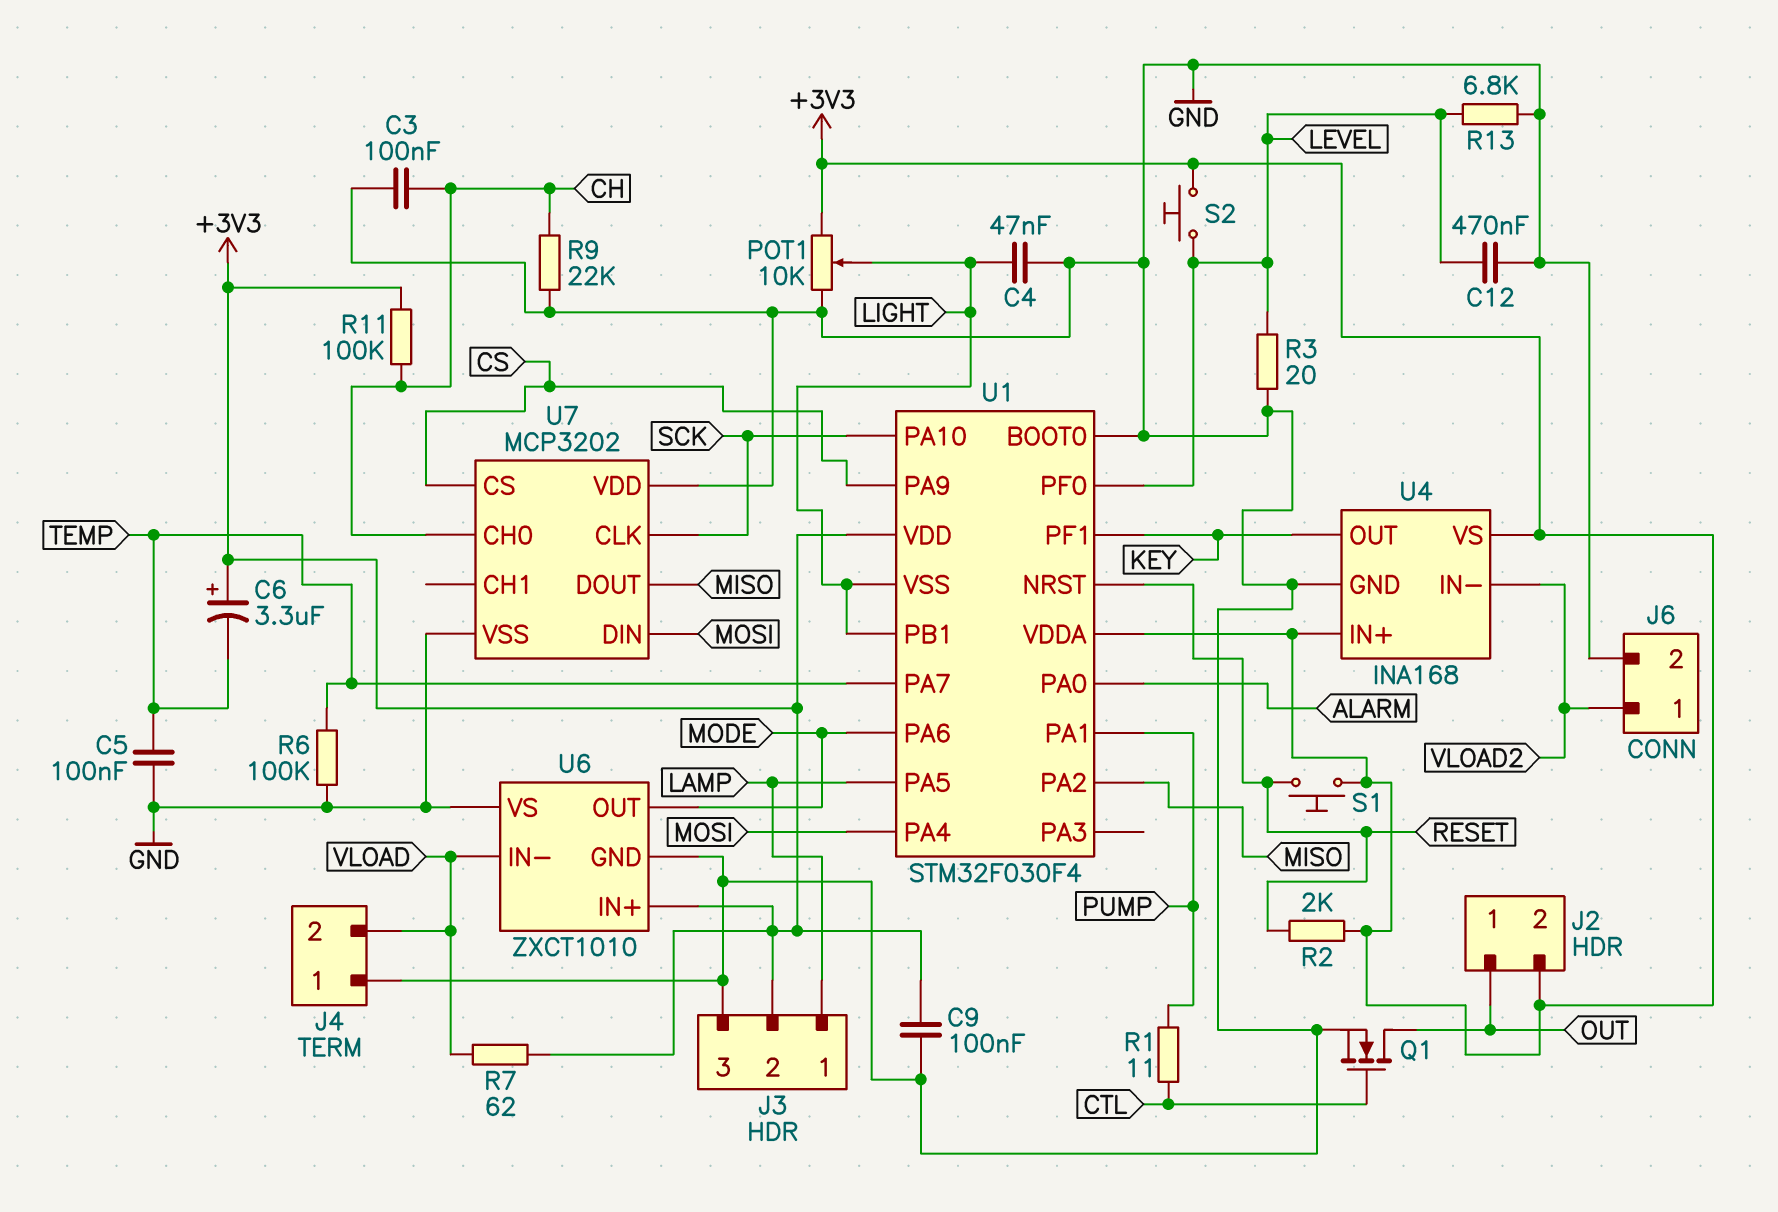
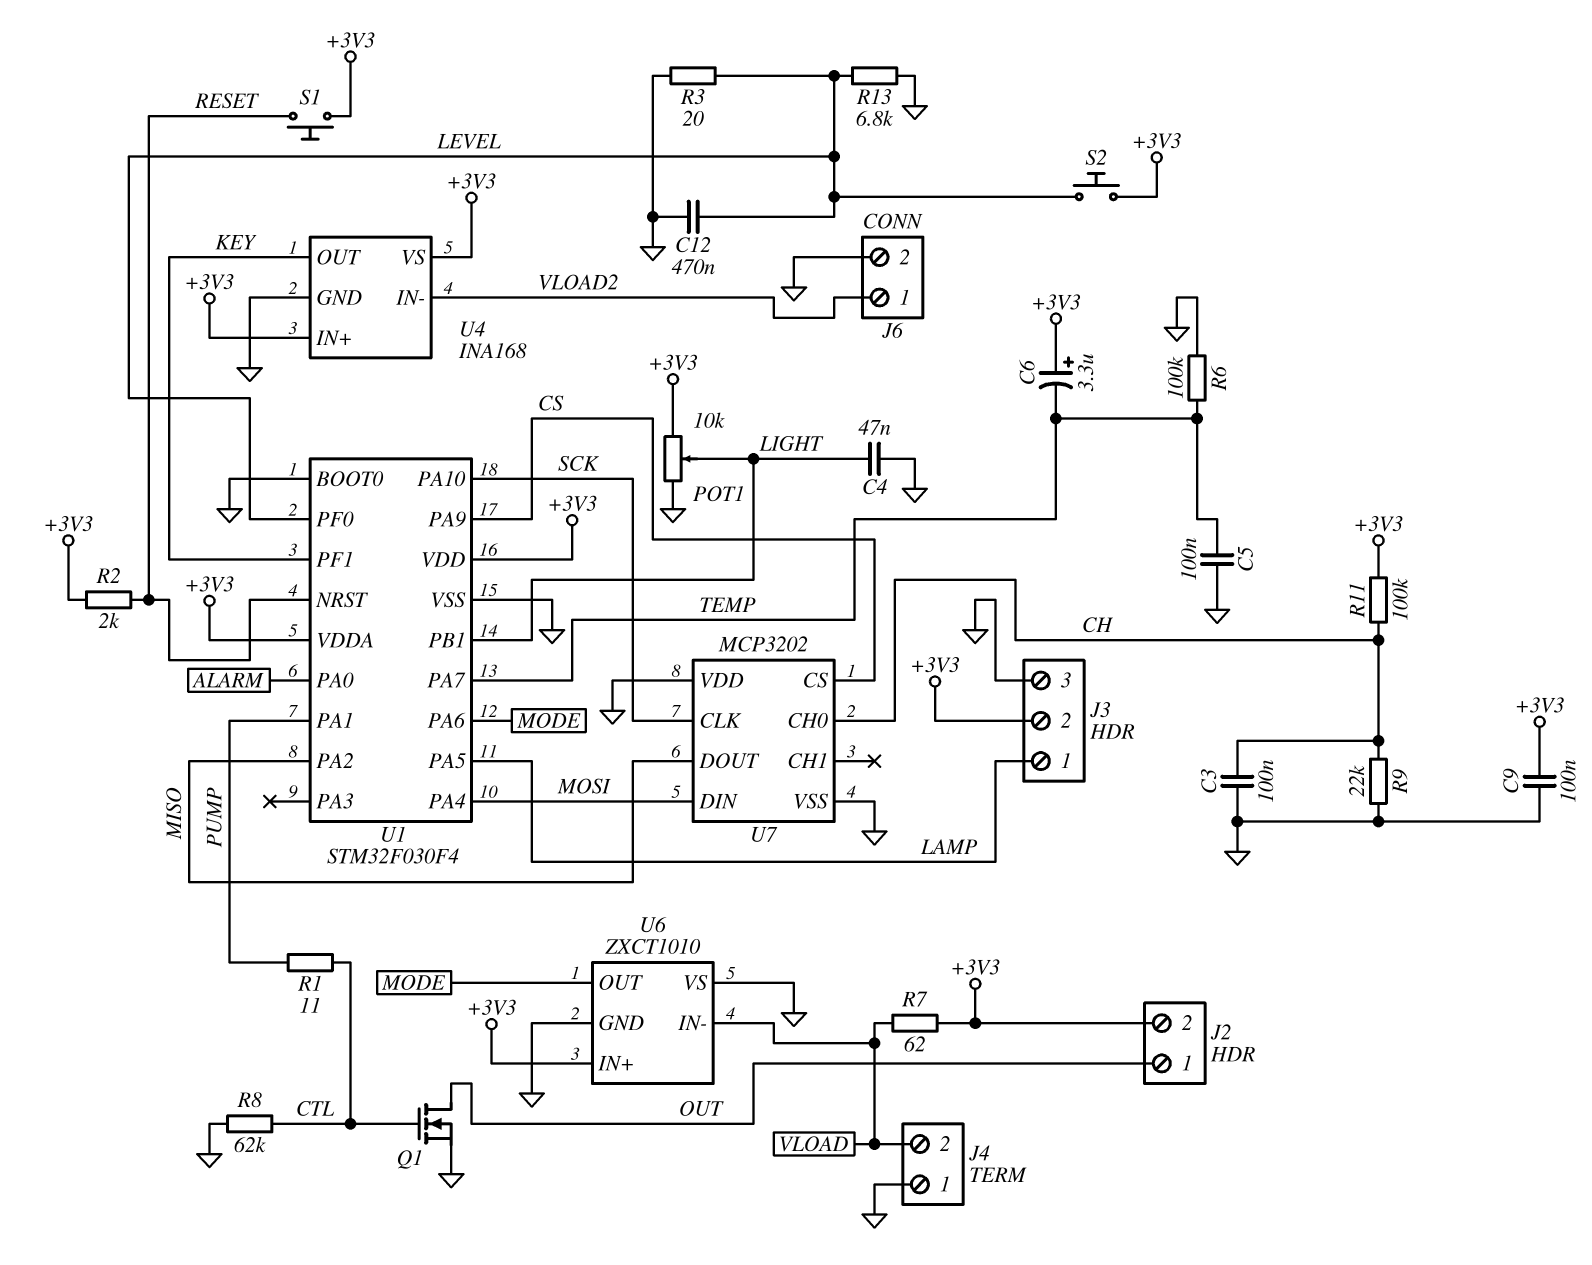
R8: none -> 62k (CTL, GND)
U1 pin VSS: LIGHT -> GND

